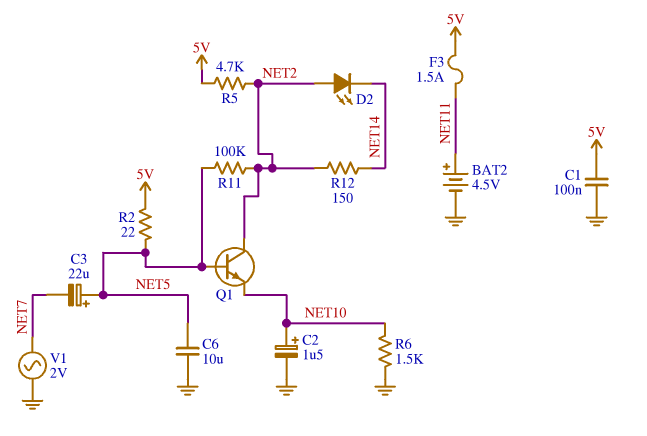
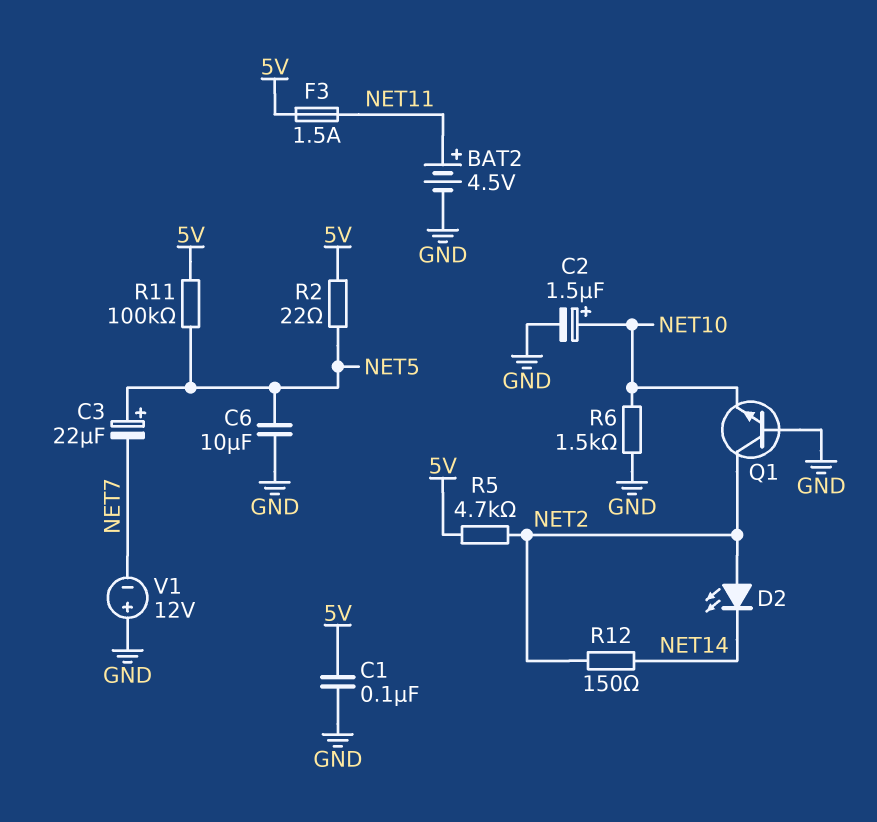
Q1: NPN (B NET5, C NET2, E NET10) -> NPN (B GND, C NET2, E NET10)
R11: 100k (NET2, NET5) -> 100k (5V, NET5)
V1: AC 2V (GND, NET7) -> 12V (plus GND, minus NET7)

